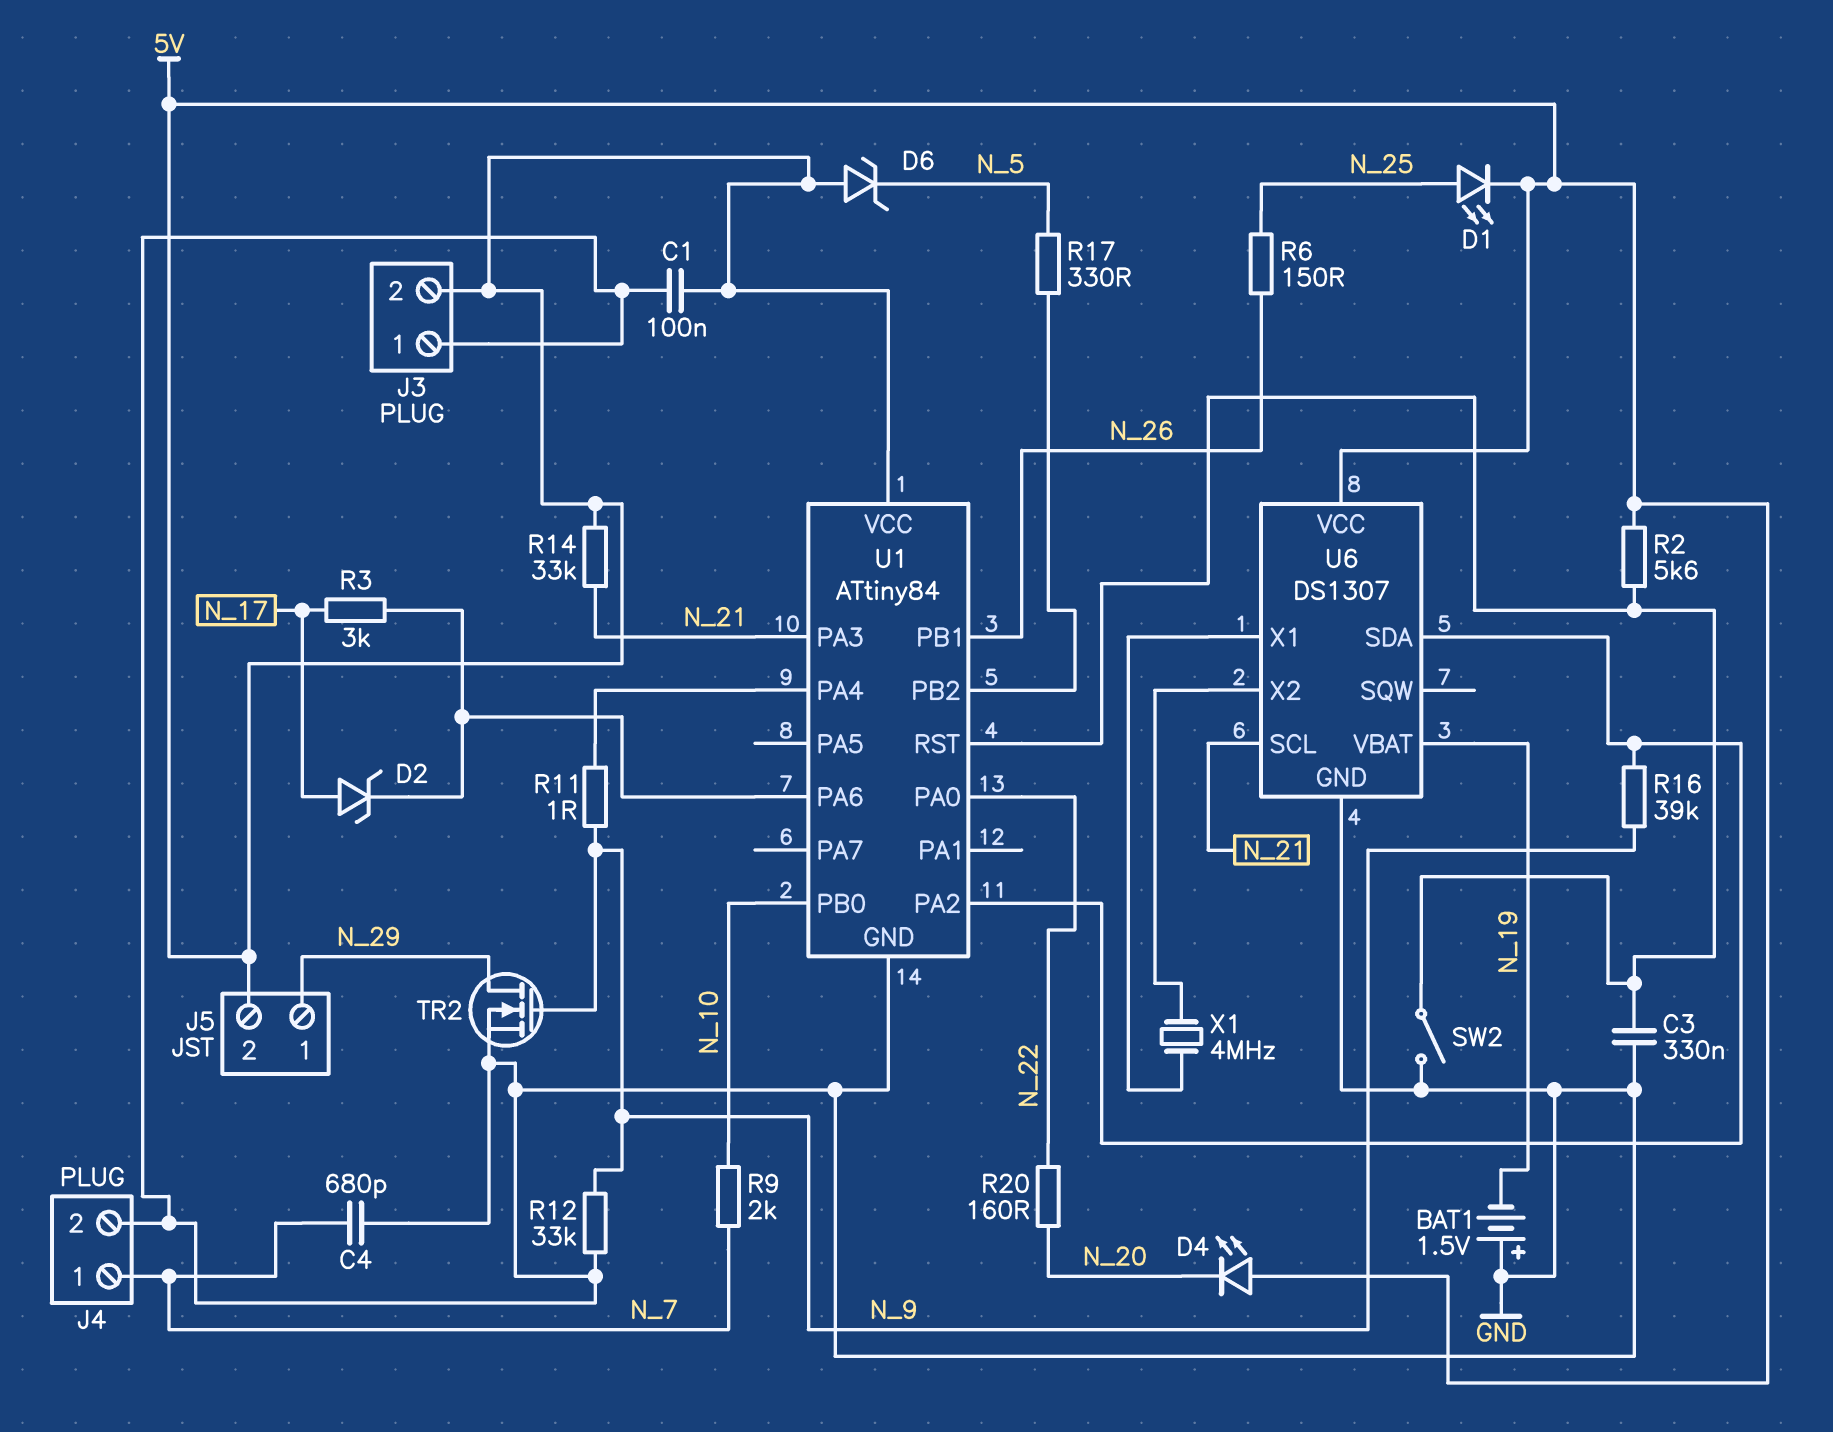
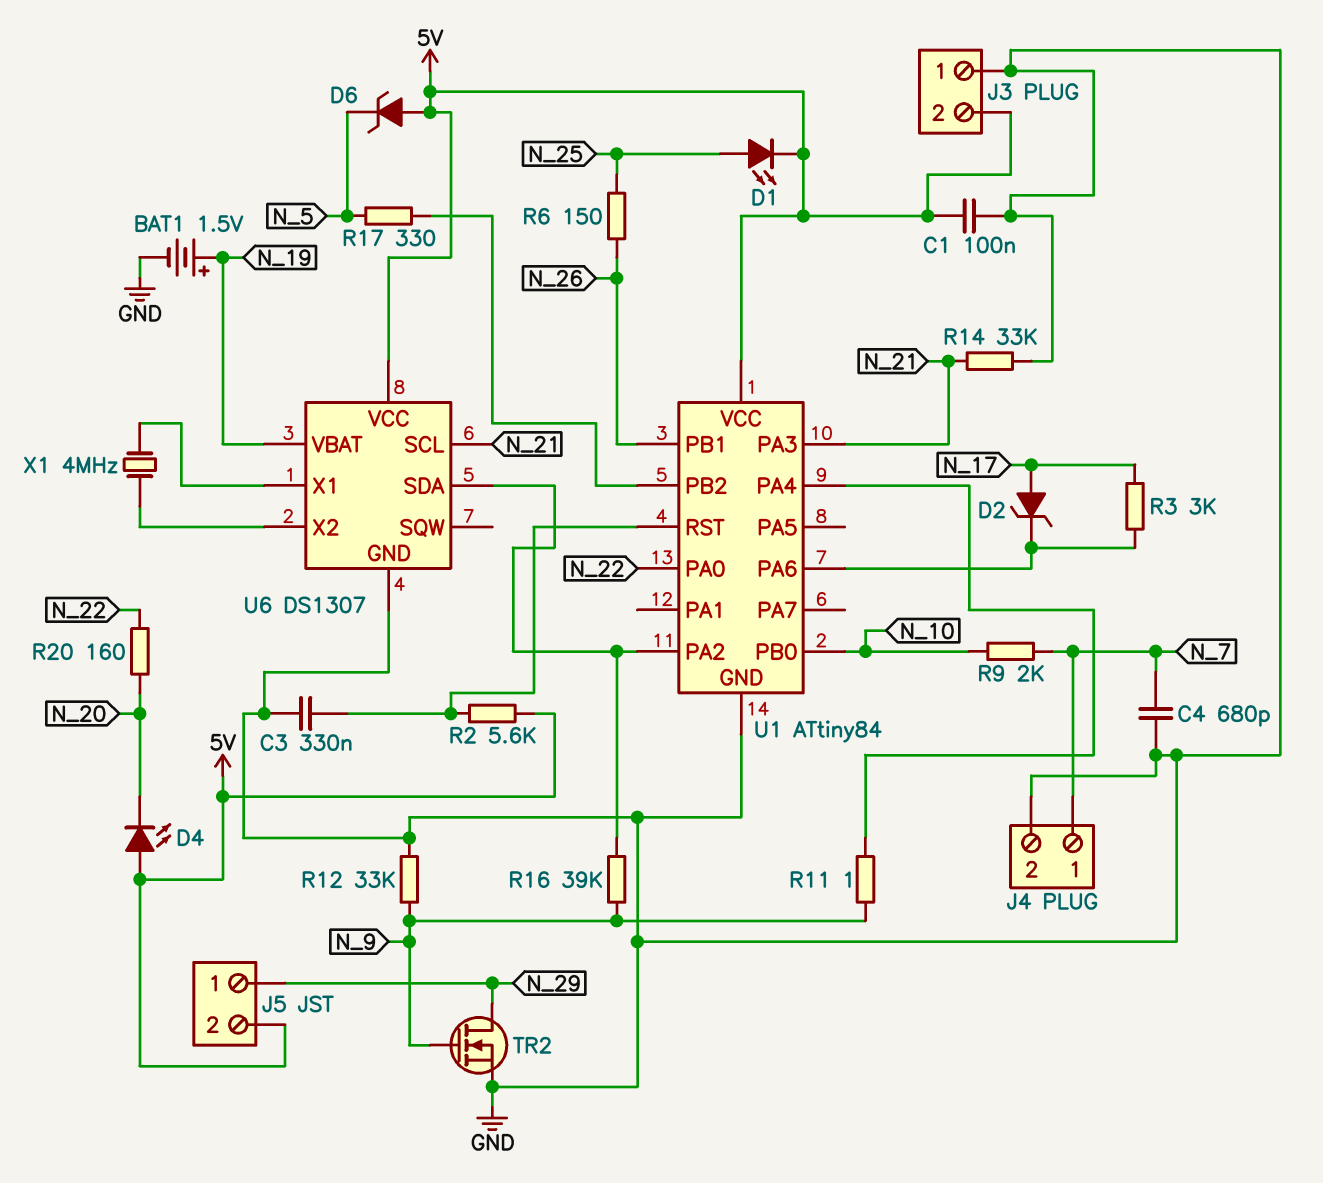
BAT1: 1.5V (plus GND, minus N_19) -> 1.5V (plus N_19, minus GND)
R14: 33k (5V, N_21) -> 33k (GND, N_21)
SW2: switch (GND, U1/RST) -> none

